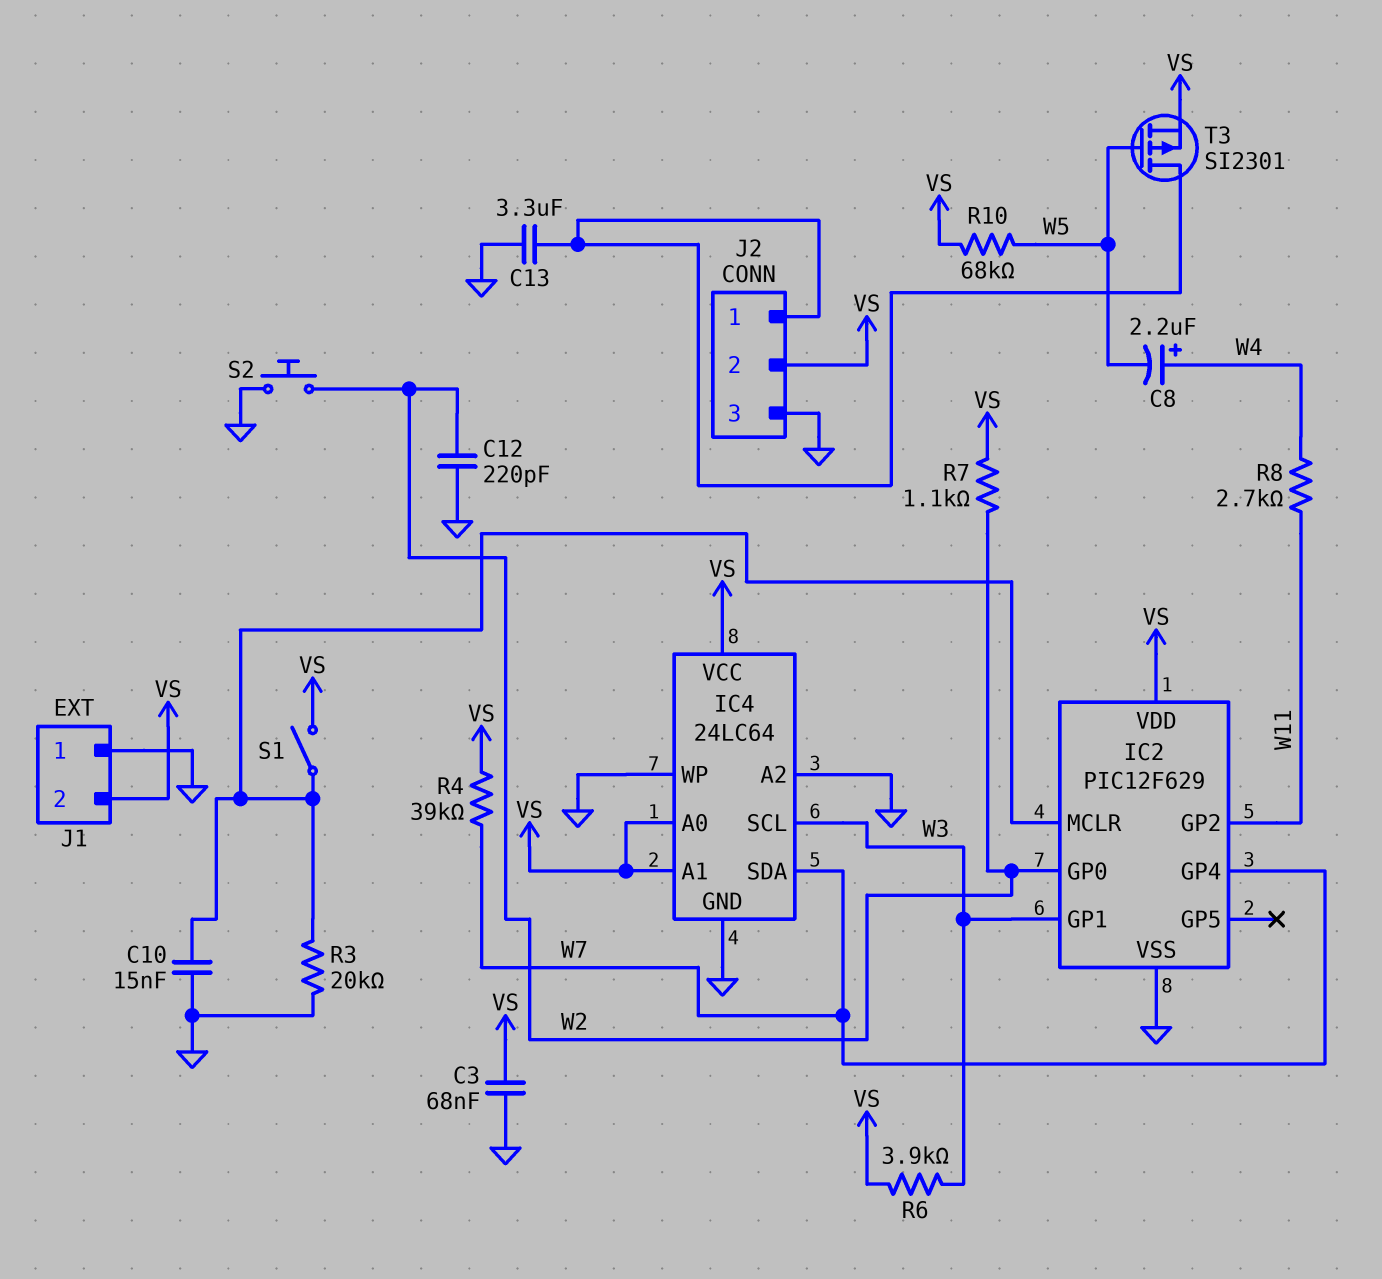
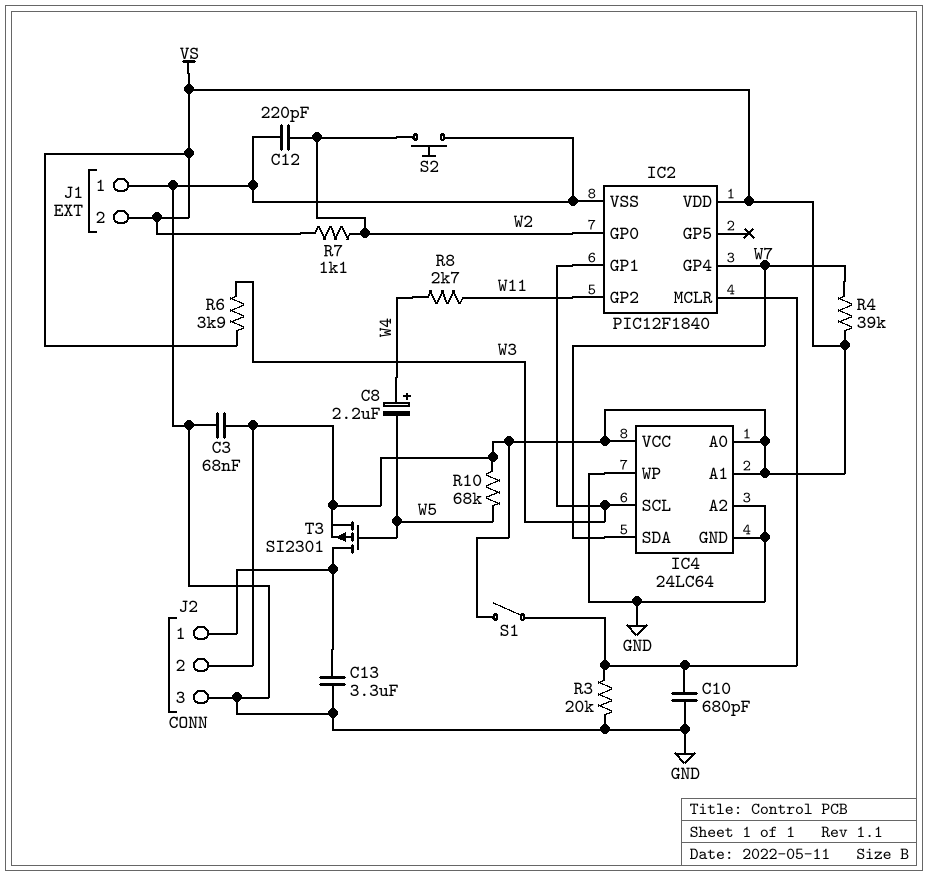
C10: 15nF (GND, IC2/MCLR) -> 680pF (GND, IC2/MCLR)
IC2: PIC12F629 -> PIC12F1840

